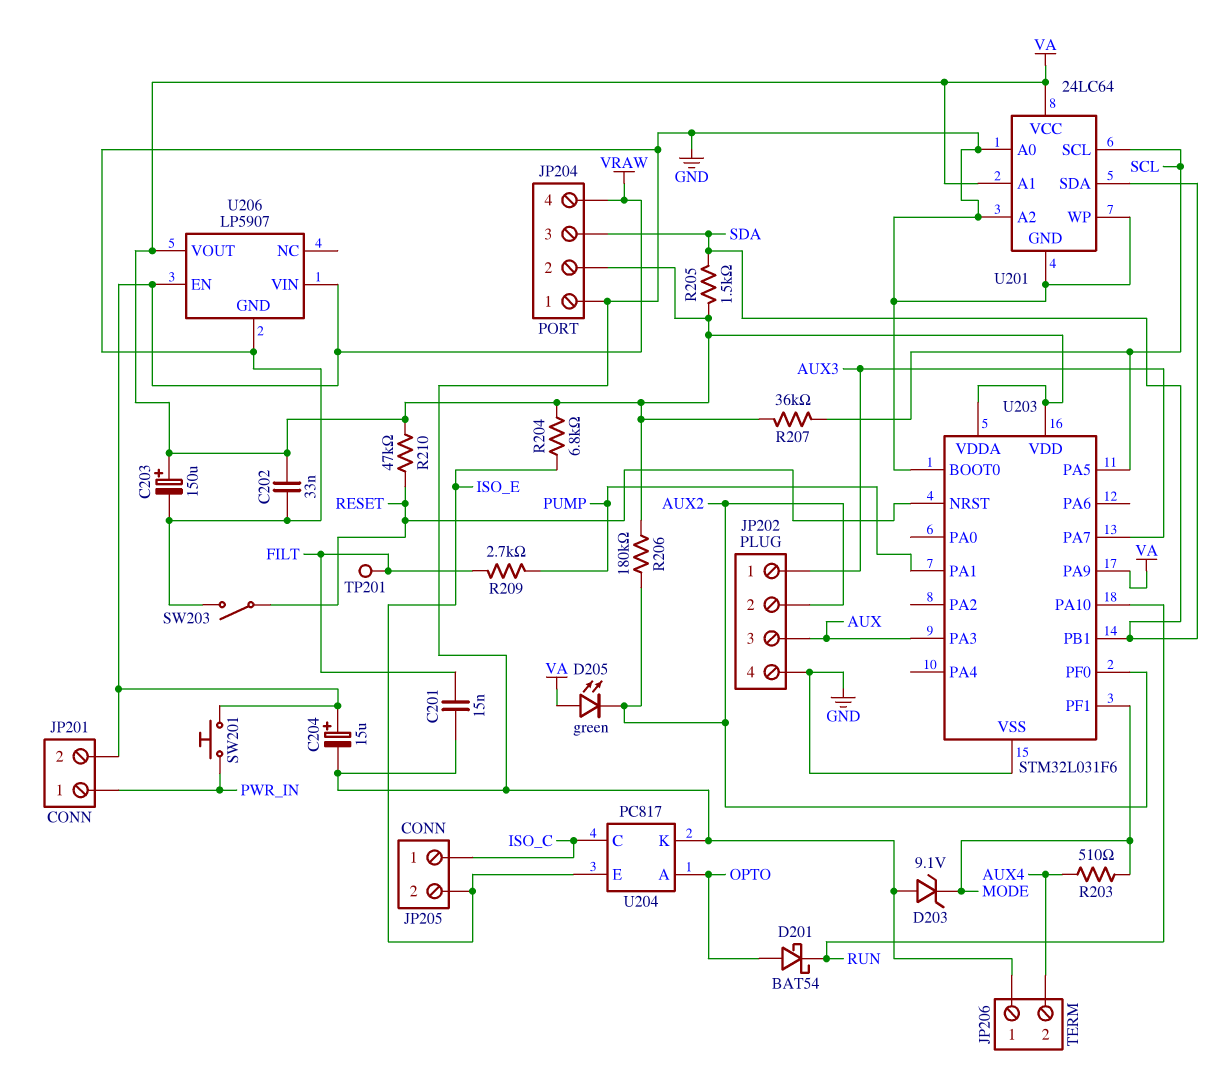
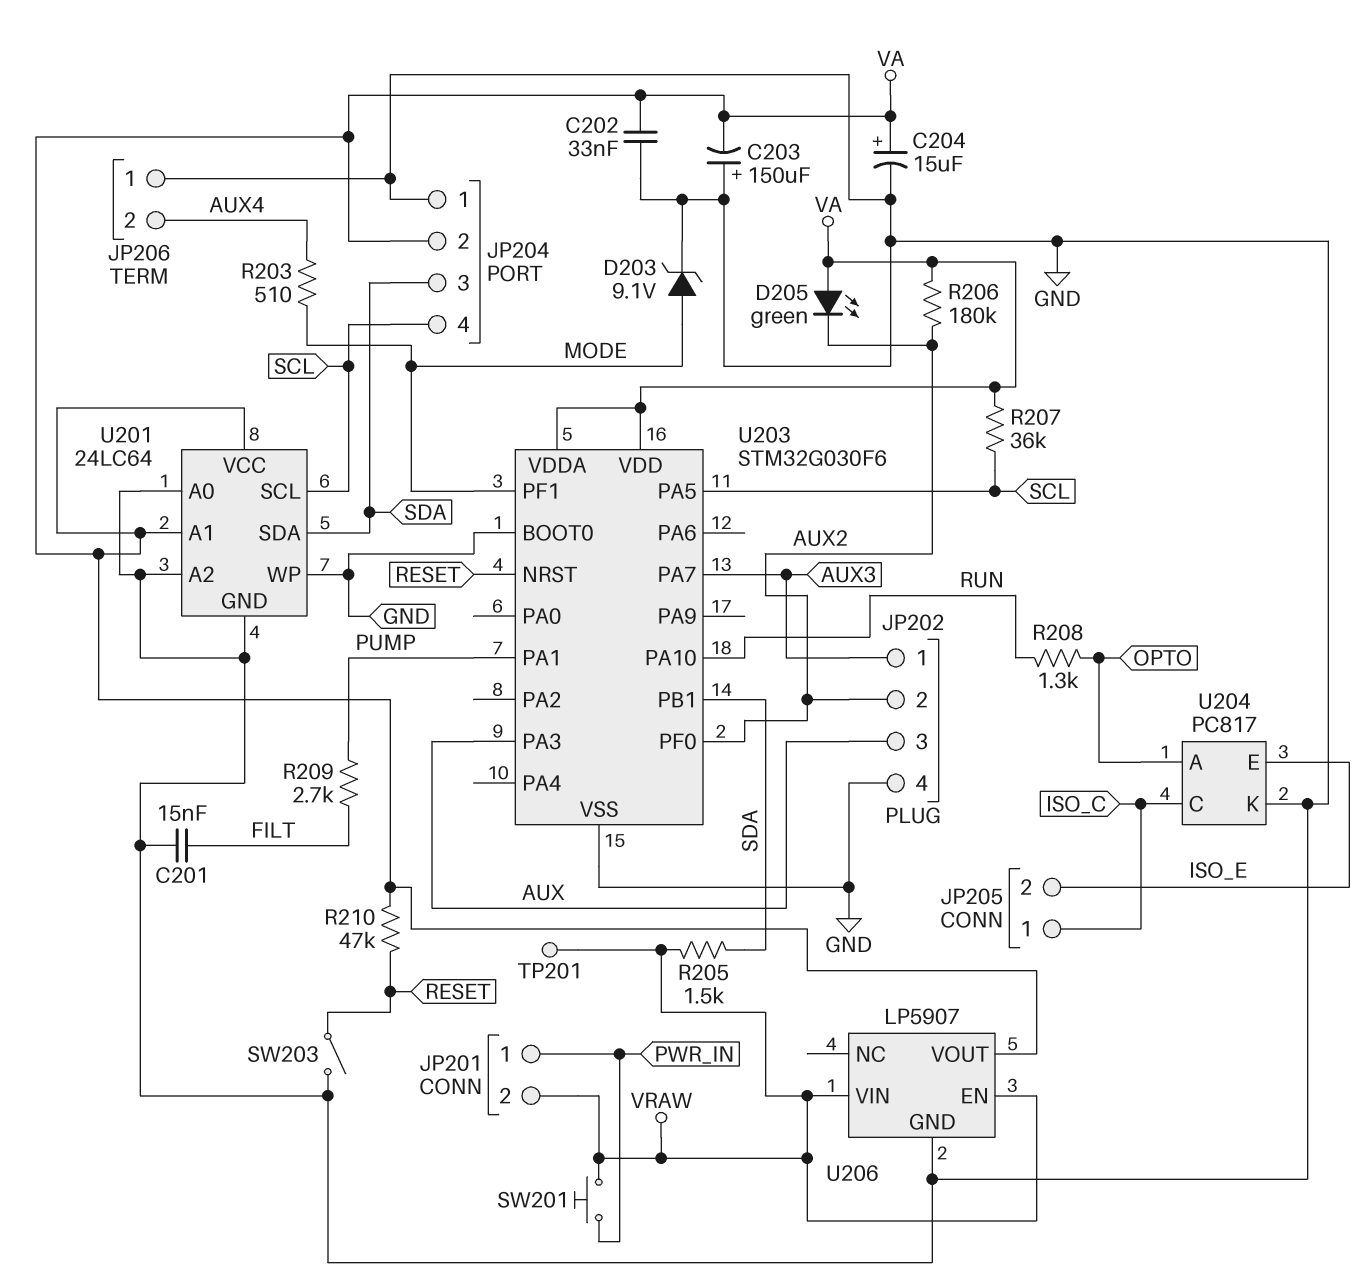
C203: 150uF (plus VA, minus GND) -> 150uF (plus GND, minus VA)
C204: 15uF (plus VRAW, minus GND) -> 15uF (plus VA, minus GND)
D201: schottky BAT54 (A OPTO, K RUN) -> none
D203: zener 9.1V (A GND, K MODE) -> zener 9.1V (A MODE, K GND)
JP204 pin 4: VRAW -> SCL
R204: 6.8k (ISO_E, VA) -> none
R205: 1.5k (SDA, VA) -> 1.5k (SDA, VRAW)
R208: none -> 1.3k (OPTO, RUN)
TP201: test point (FILT) -> test point (VRAW)
U203: STM32L031F6 -> STM32G030F6
U203 pin PA9: VA -> none

